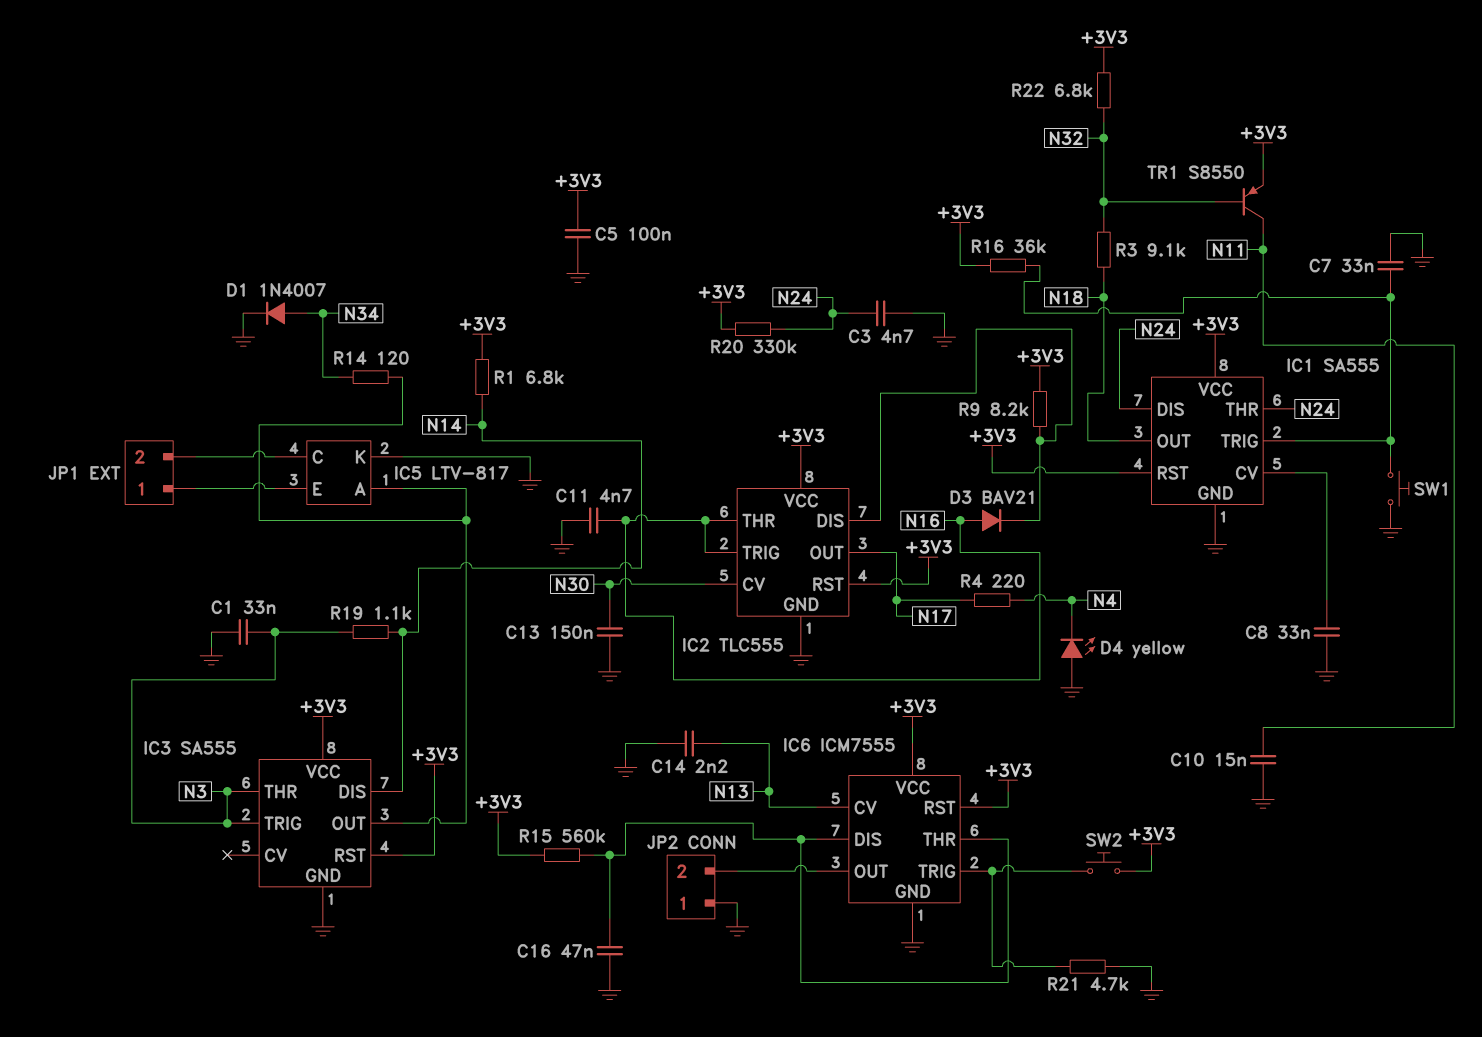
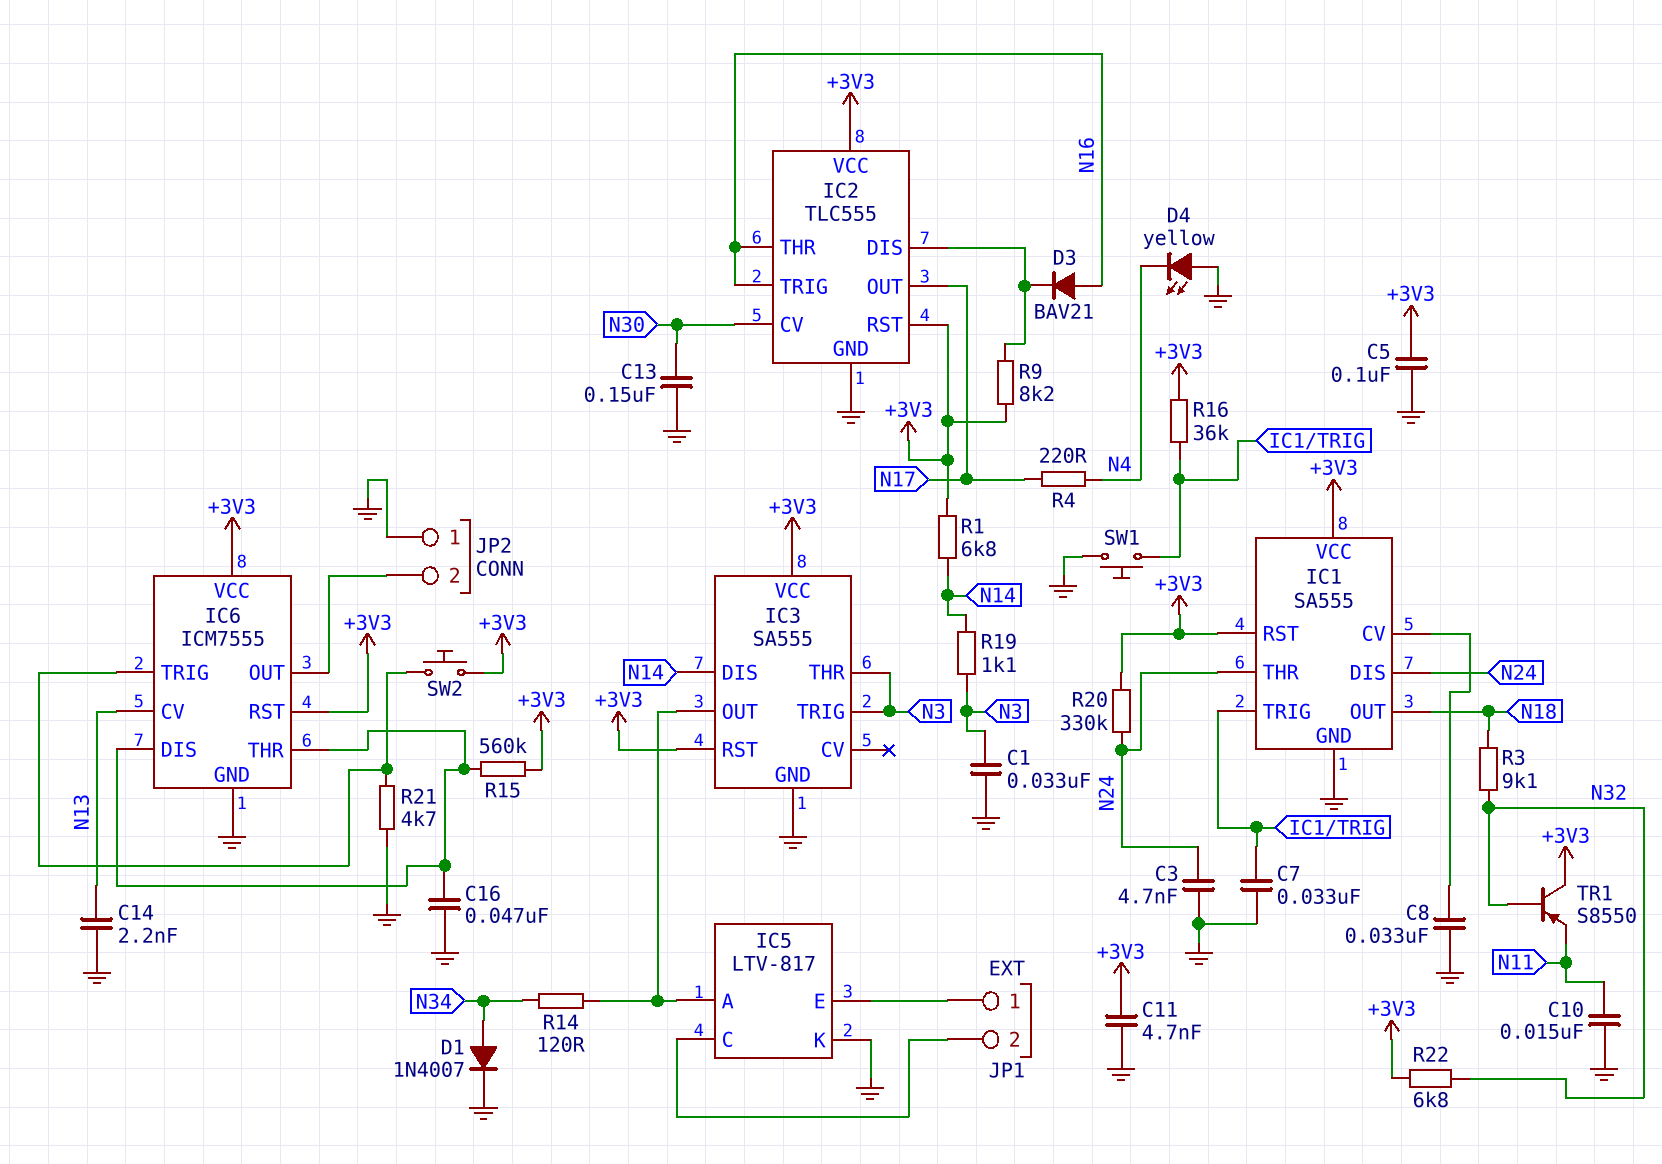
C11: 4.7nF (GND, N16) -> 4.7nF (+3V3, GND)
TR1: PNP S8550 (B N32, C N11, E +3V3) -> PNP S8550 (B N32, C +3V3, E N11)

